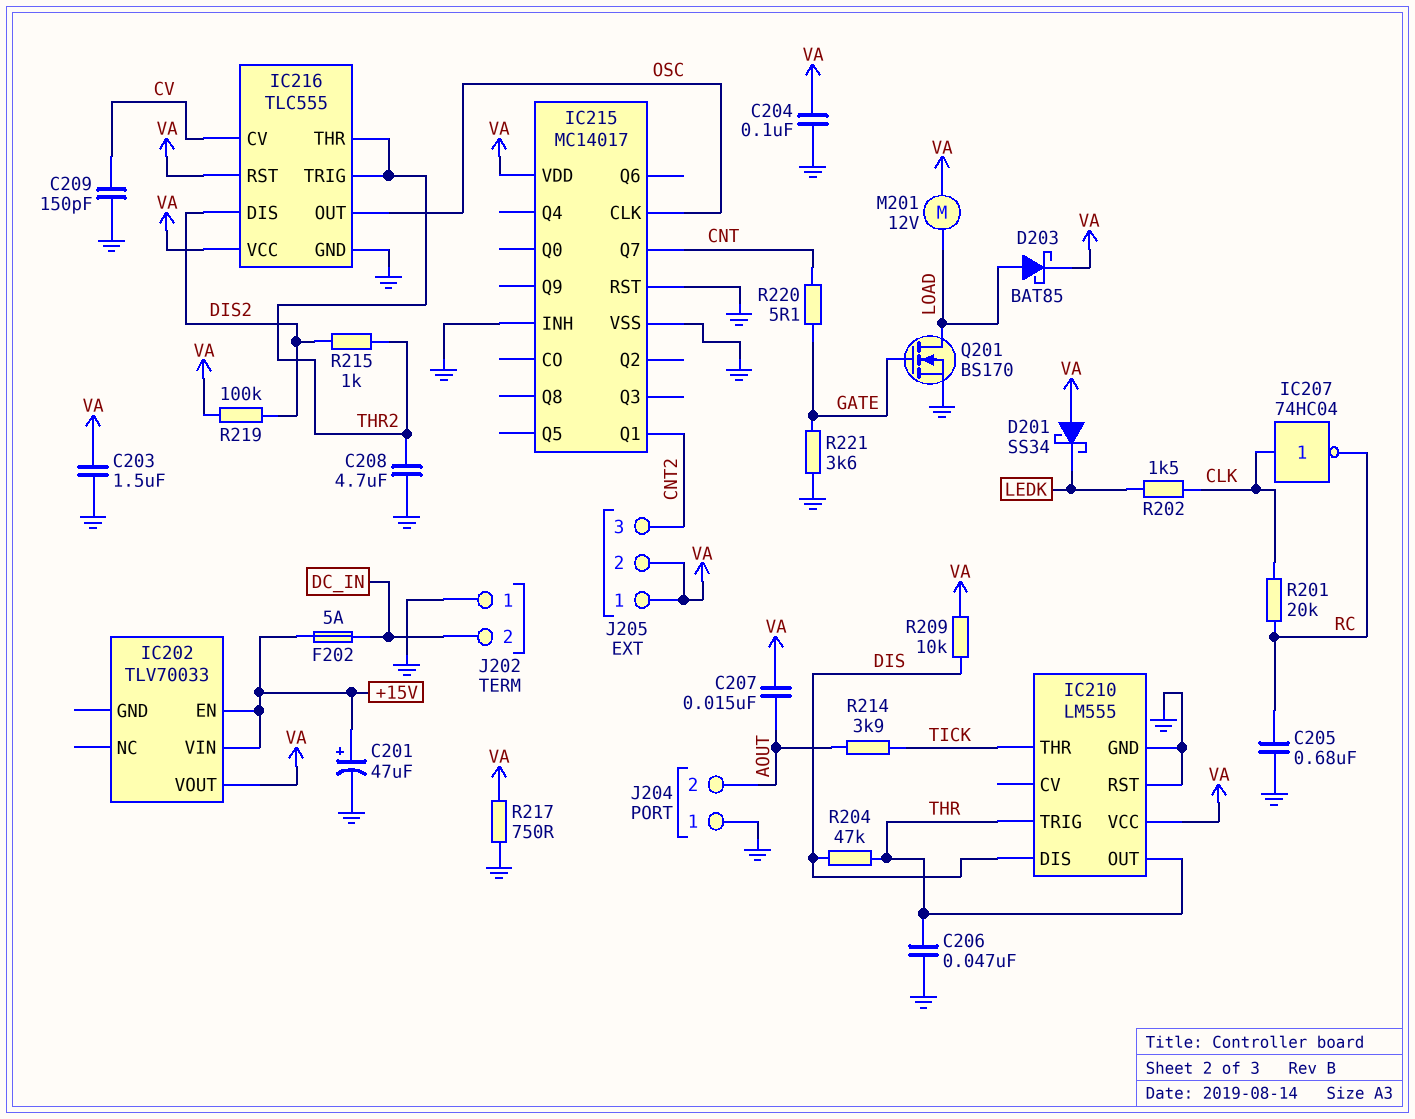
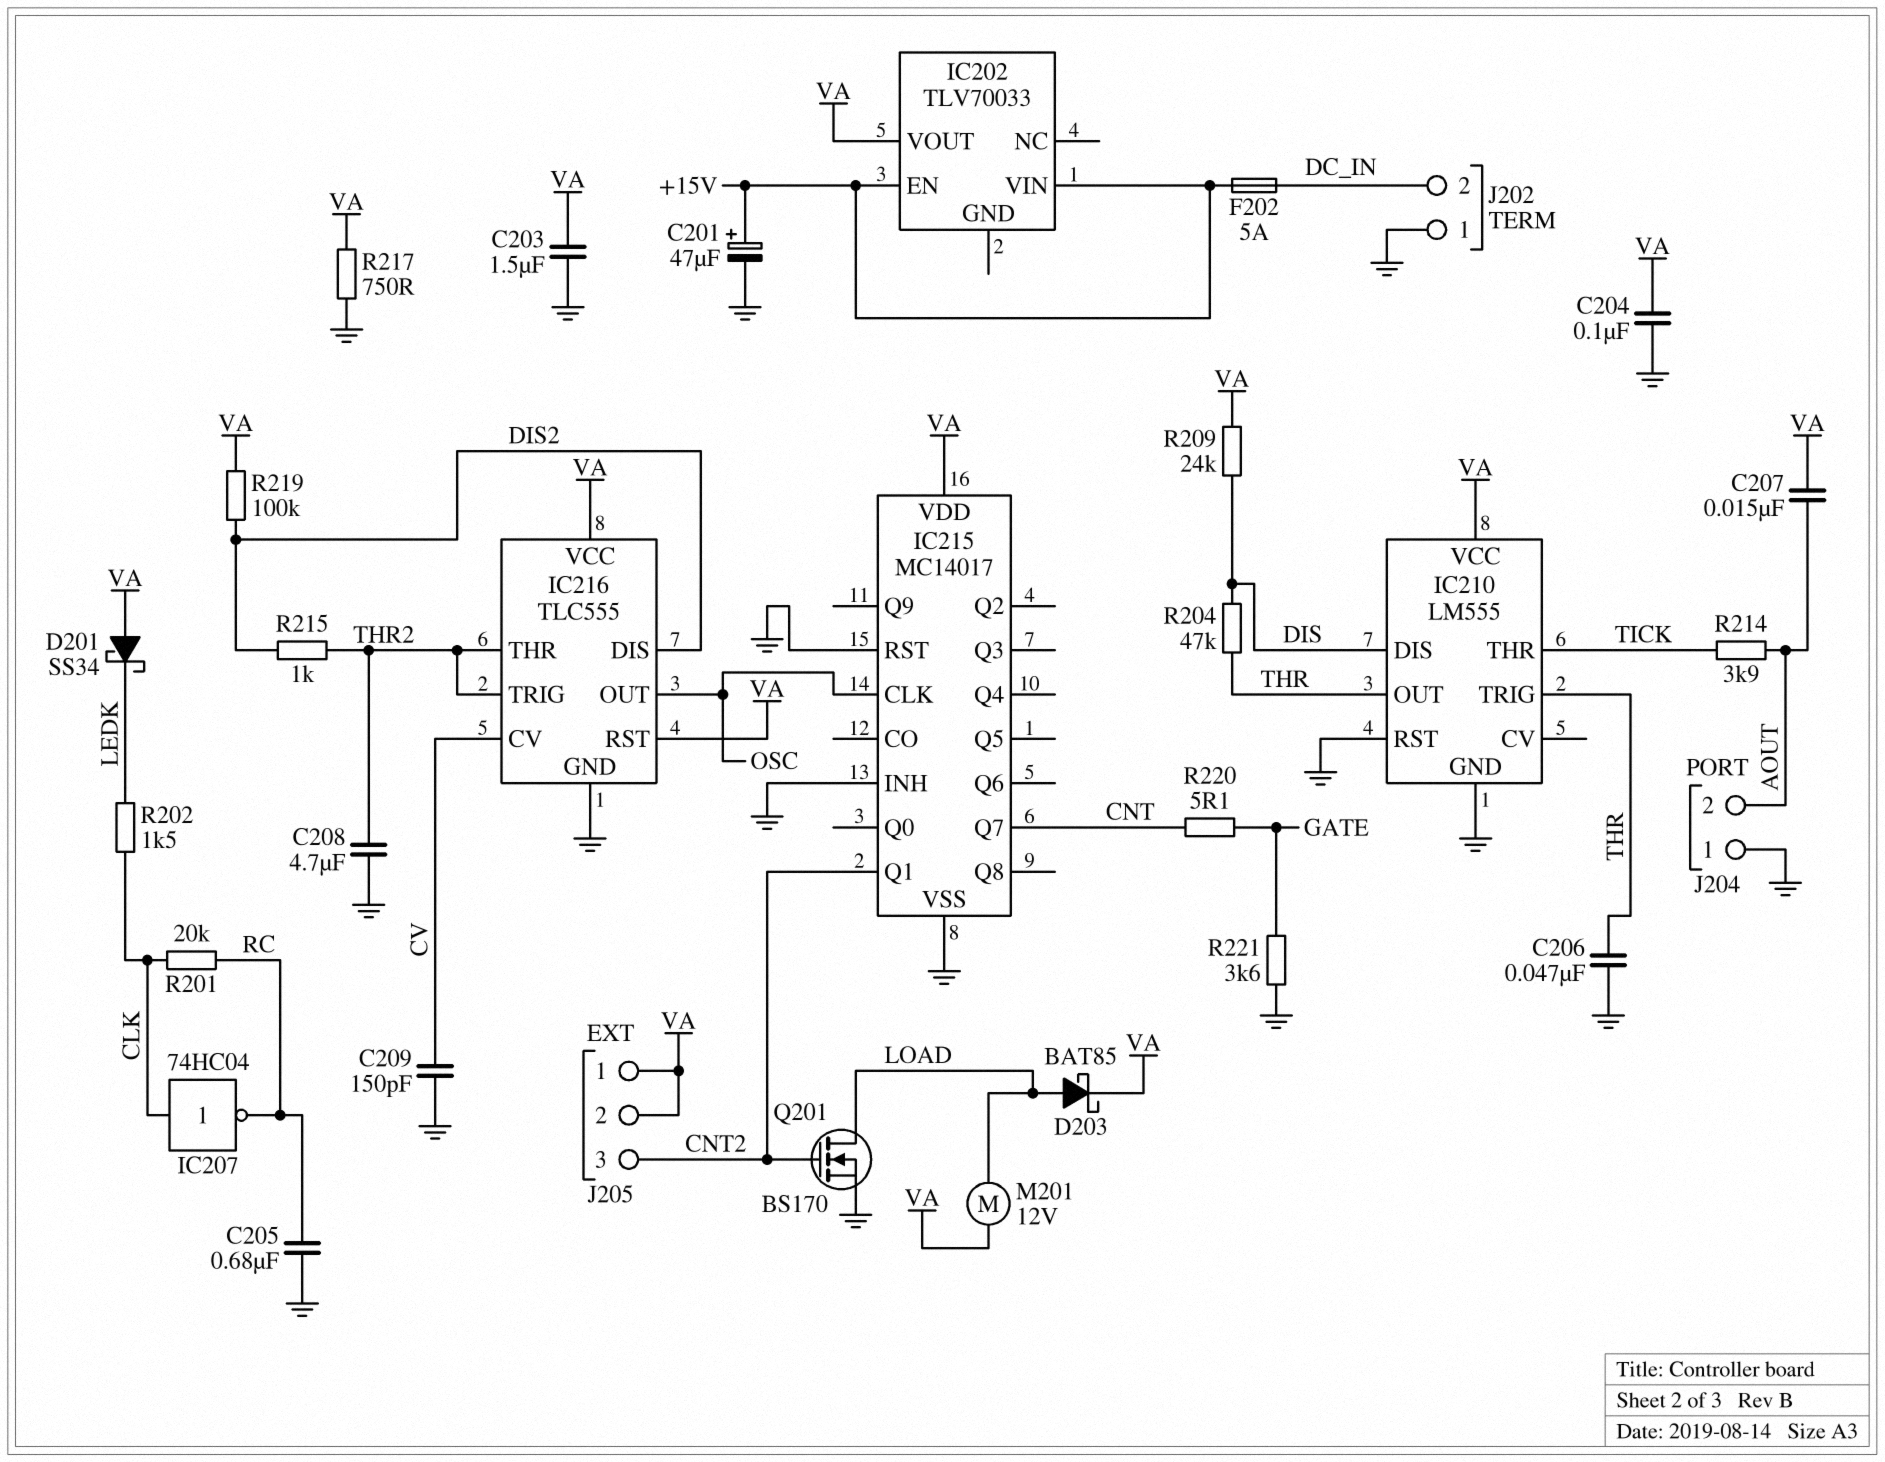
Q201: NMOS BS170 (G GATE, D LOAD, S GND) -> NMOS BS170 (G CNT2, D LOAD, S GND)
R209: 10k (DIS, VA) -> 24k (DIS, VA)

